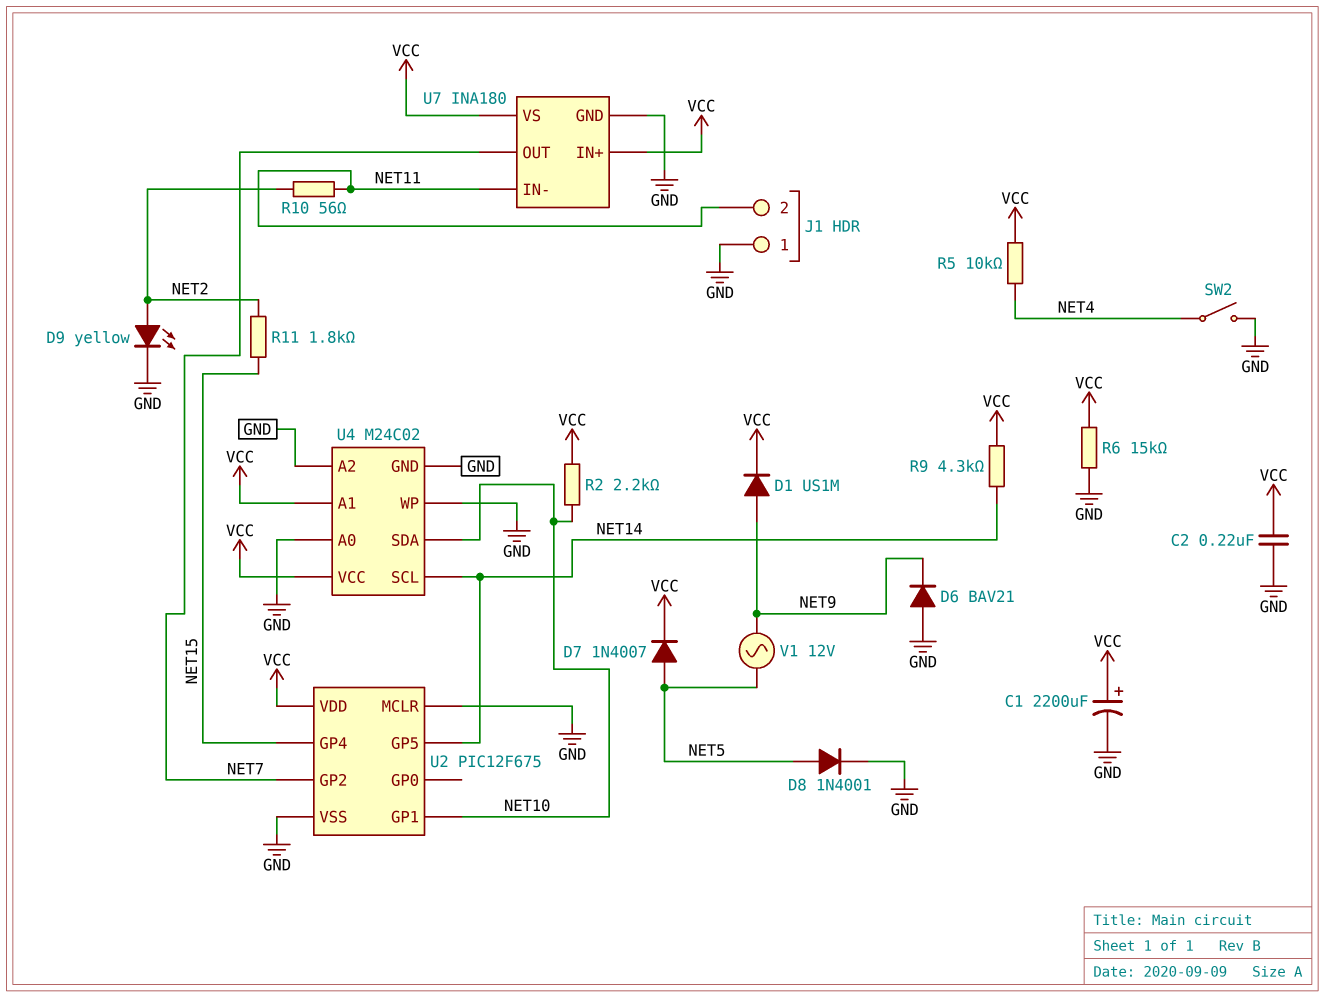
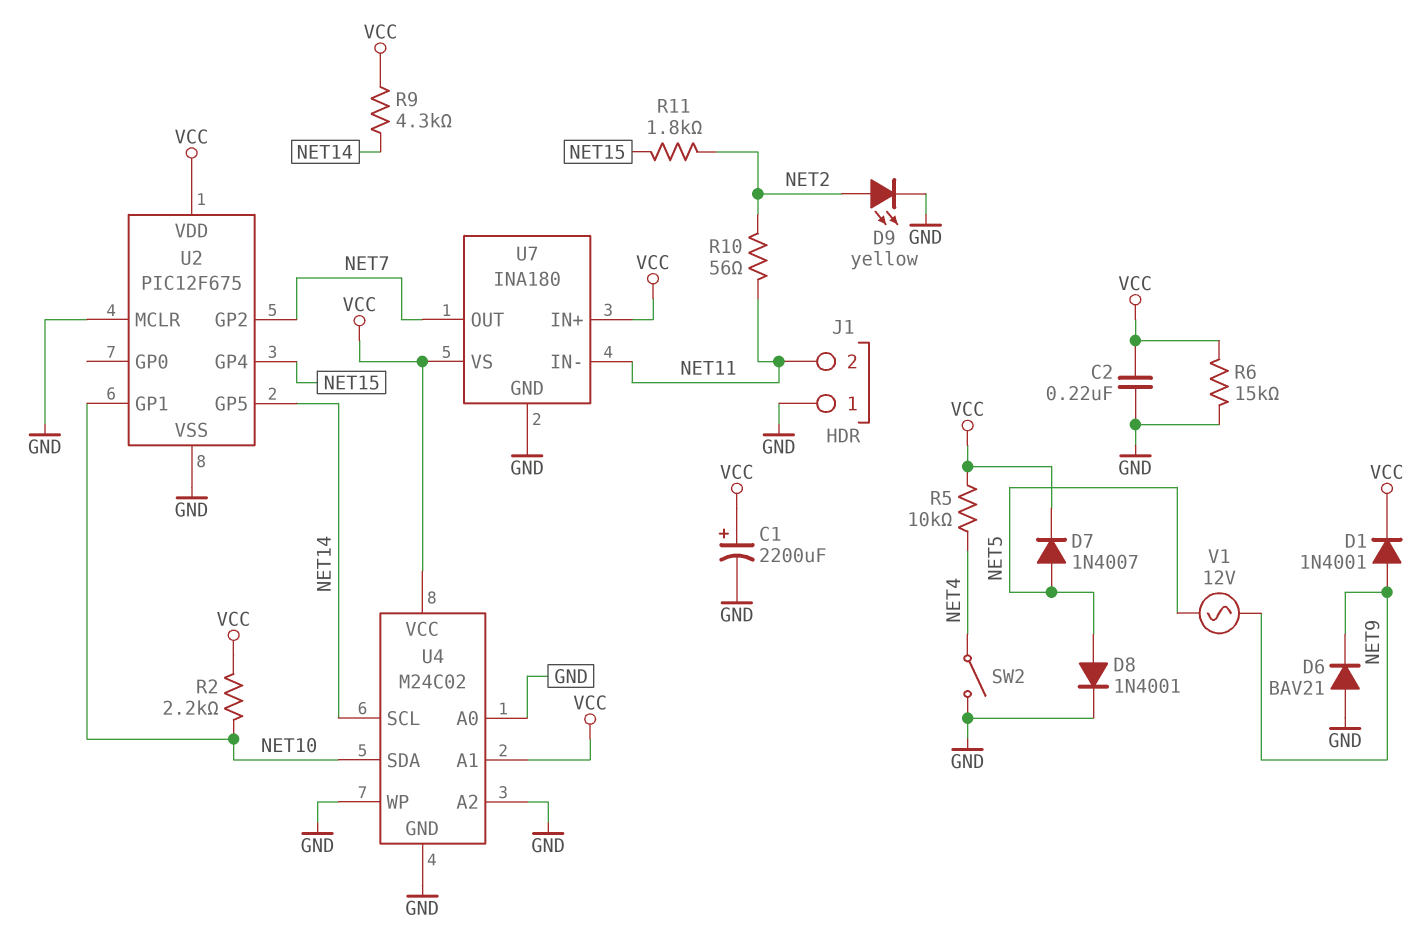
D1: diode US1M (A NET9, K VCC) -> diode 1N4001 (A NET9, K VCC)

